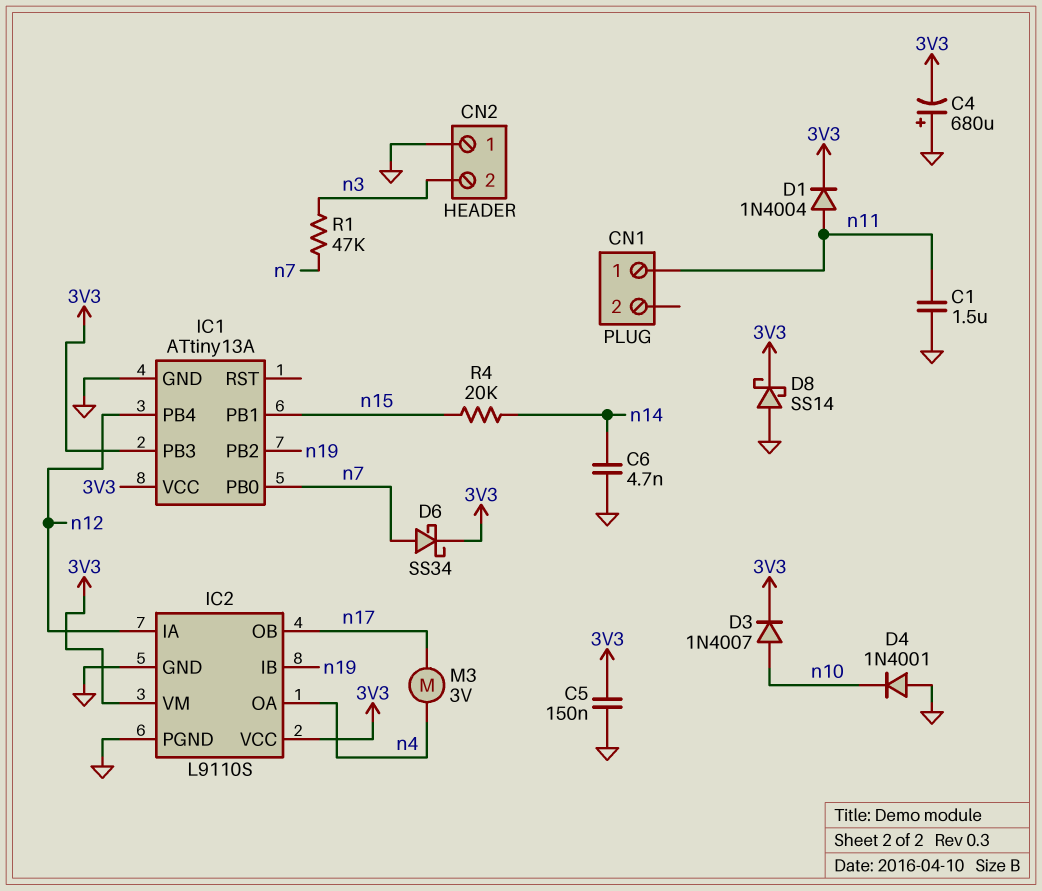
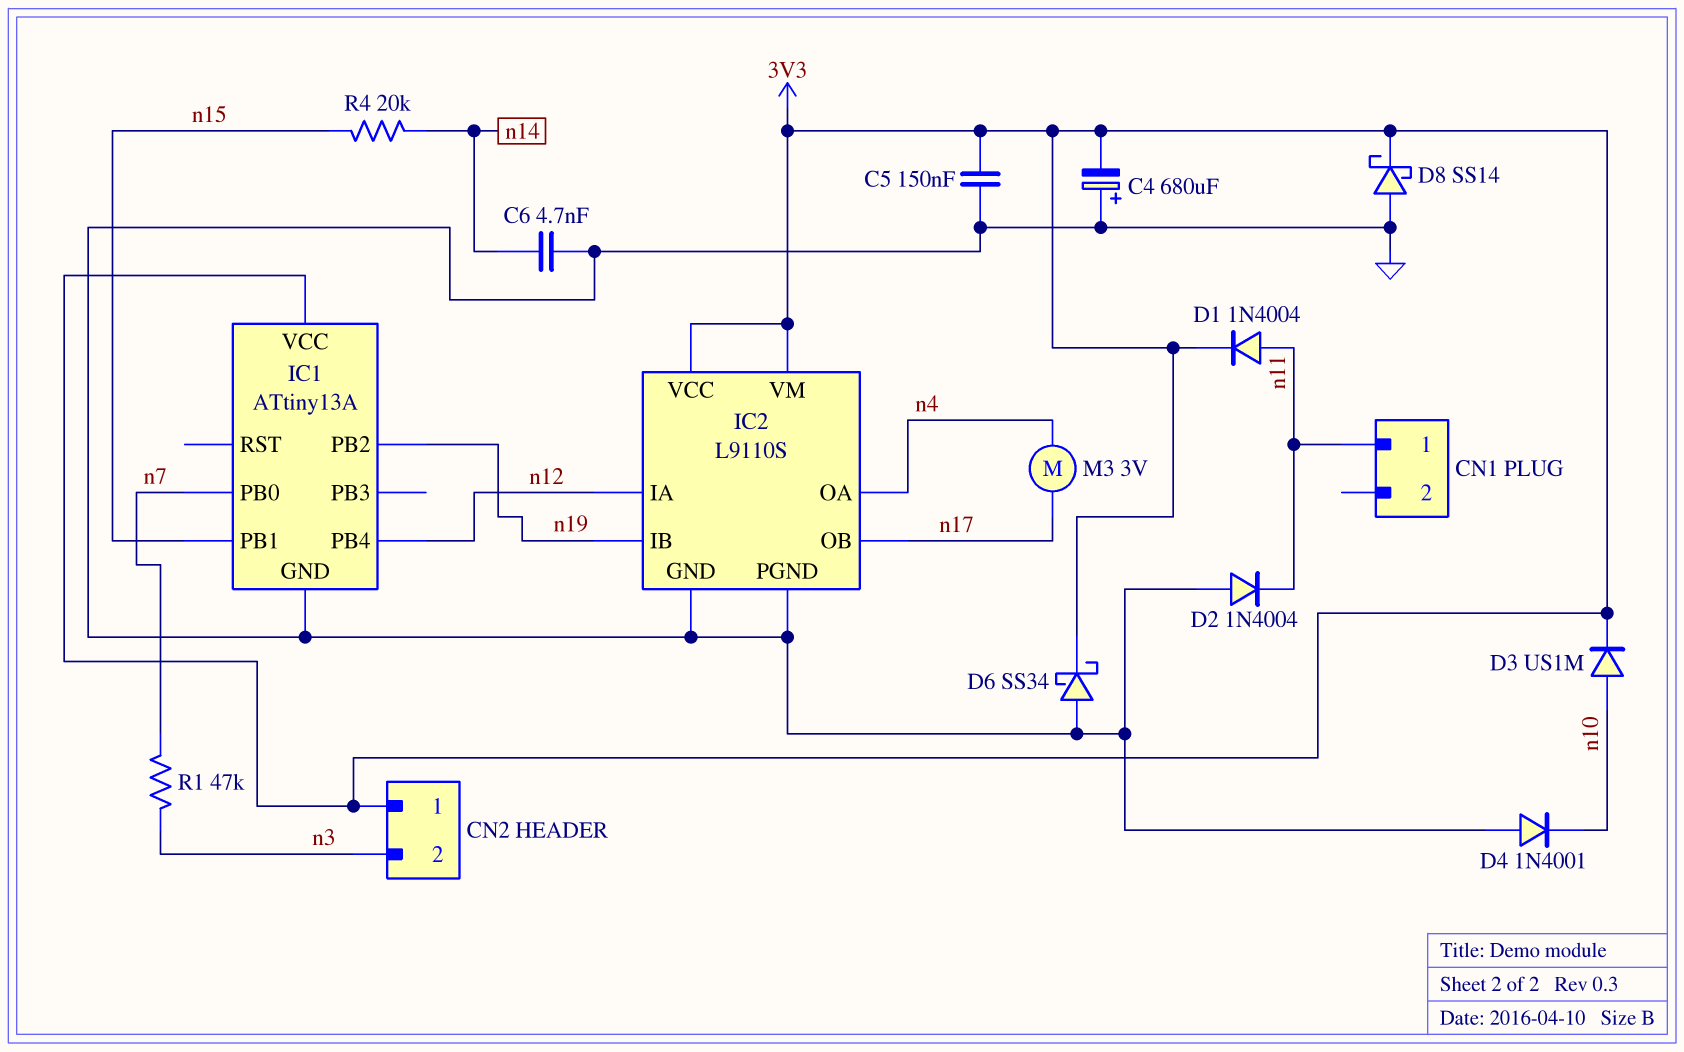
C1: 1.5uF (GND, n11) -> none
CN2 pin 1: GND -> 3V3
D2: none -> diode 1N4004 (A GND, K n11)
D3: diode 1N4007 (A n10, K 3V3) -> diode US1M (A n10, K 3V3)
D6: schottky SS34 (A n7, K 3V3) -> schottky SS34 (A GND, K 3V3)
IC1 pin PB3: 3V3 -> none

